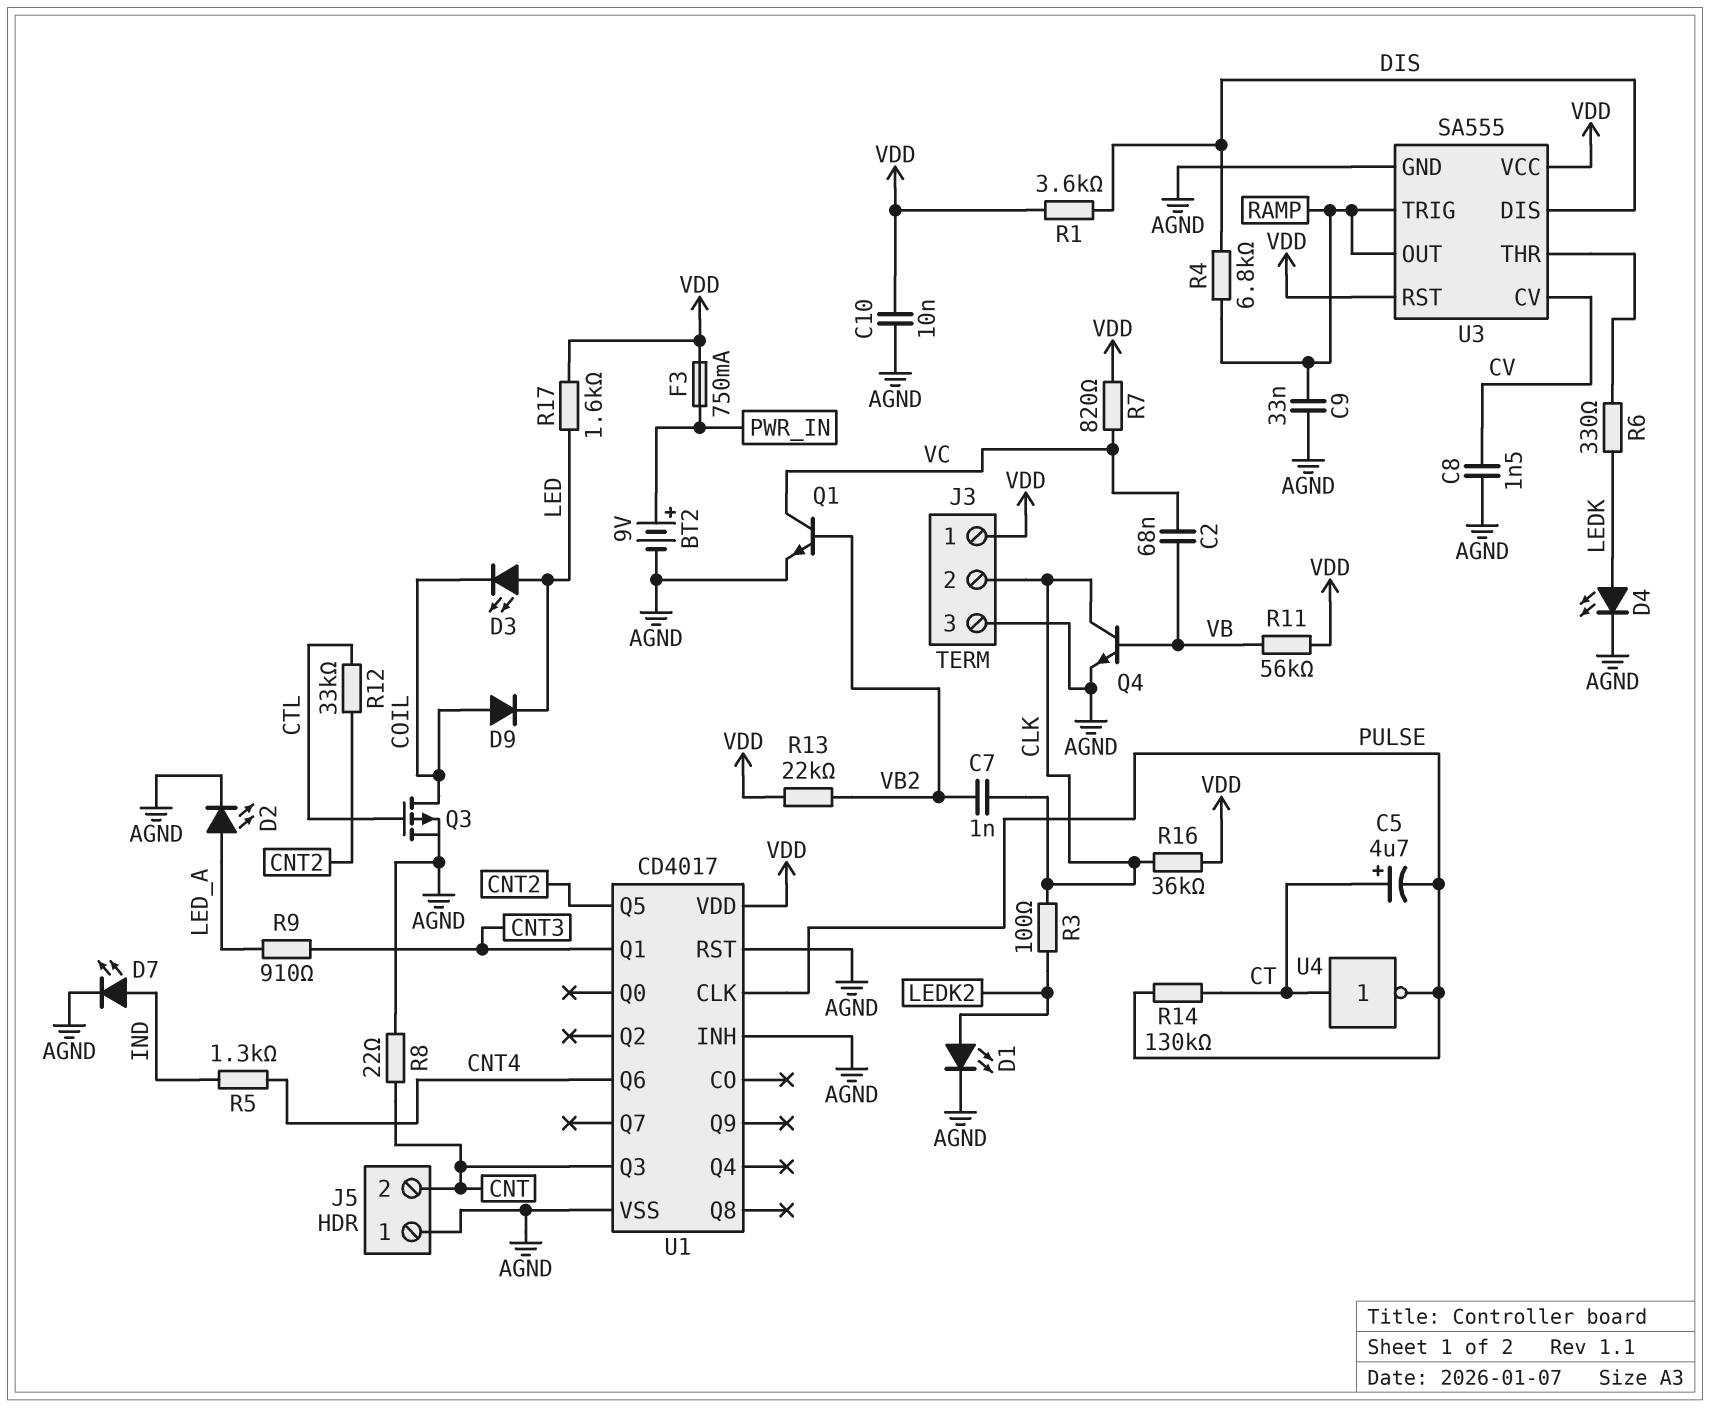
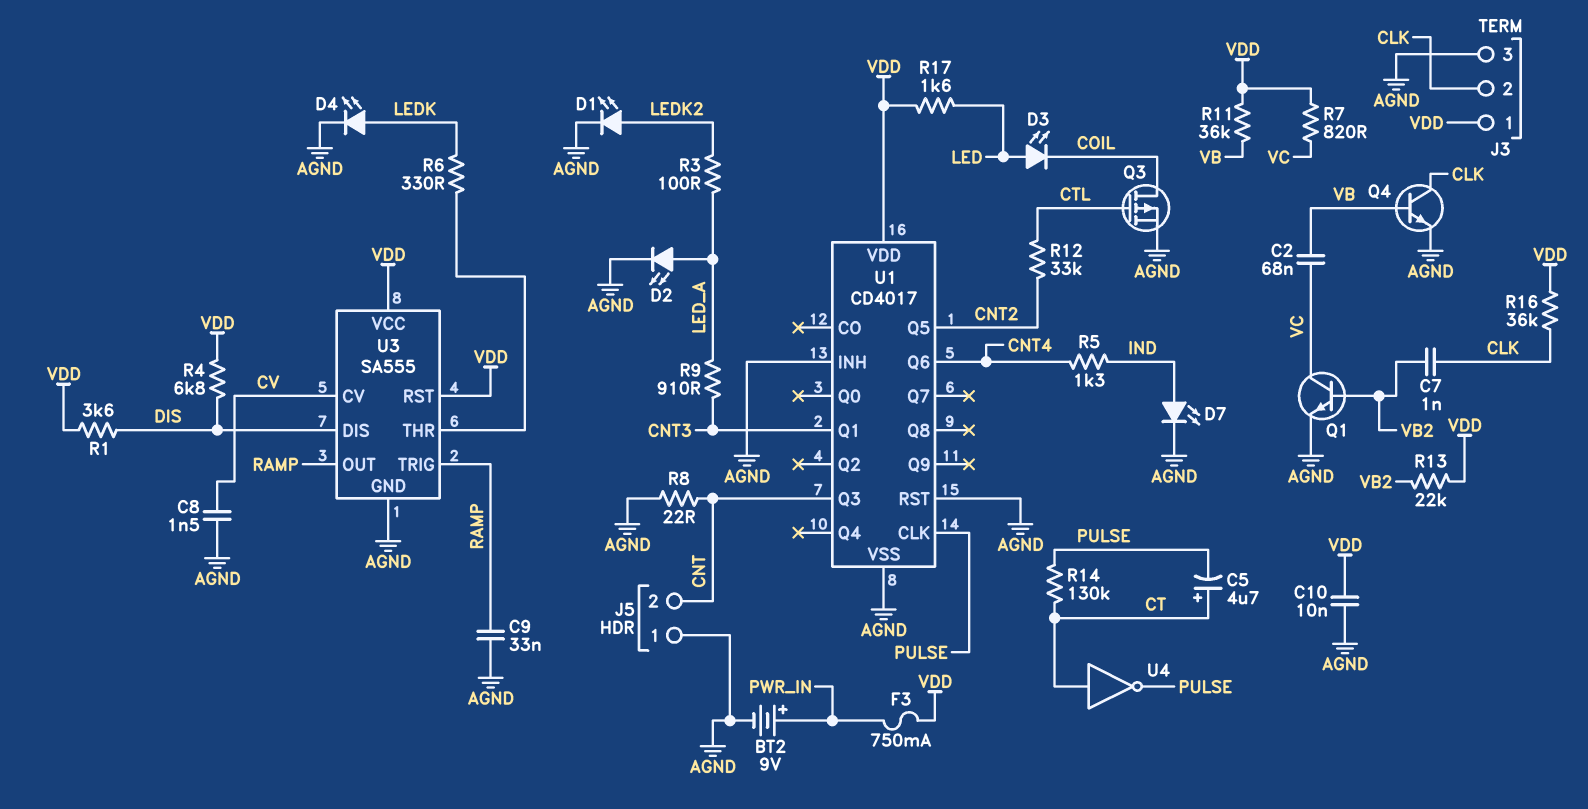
D9: diode (A COIL, K LED) -> none
R3: 100 (CLK, LEDK2) -> 100 (LEDK2, LED_A)
R4: 6.8k (DIS, RAMP) -> 6.8k (DIS, VDD)
R11: 56k (VB, VDD) -> 36k (VB, VDD)

